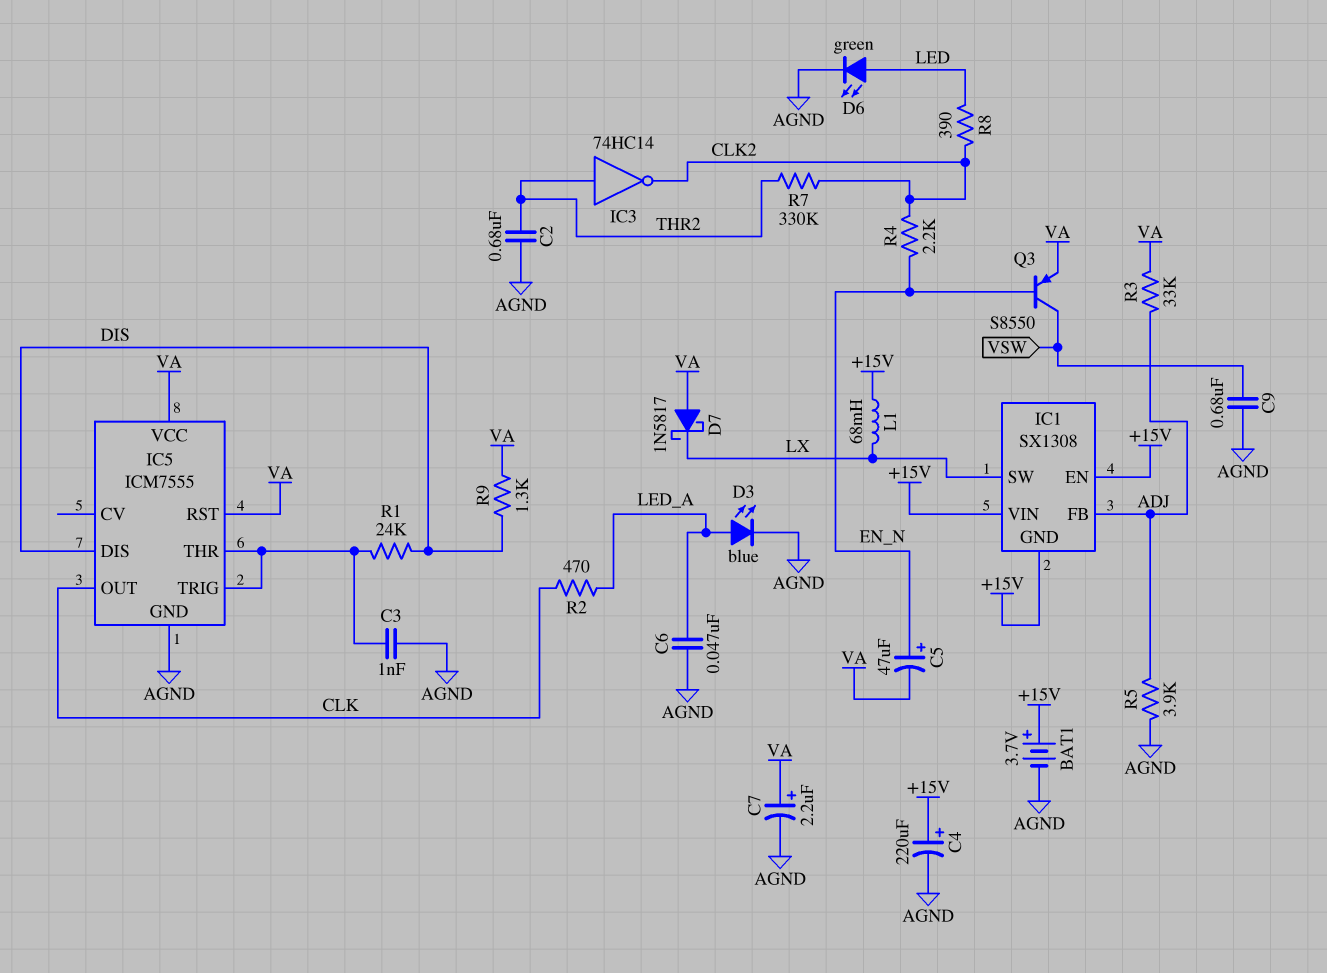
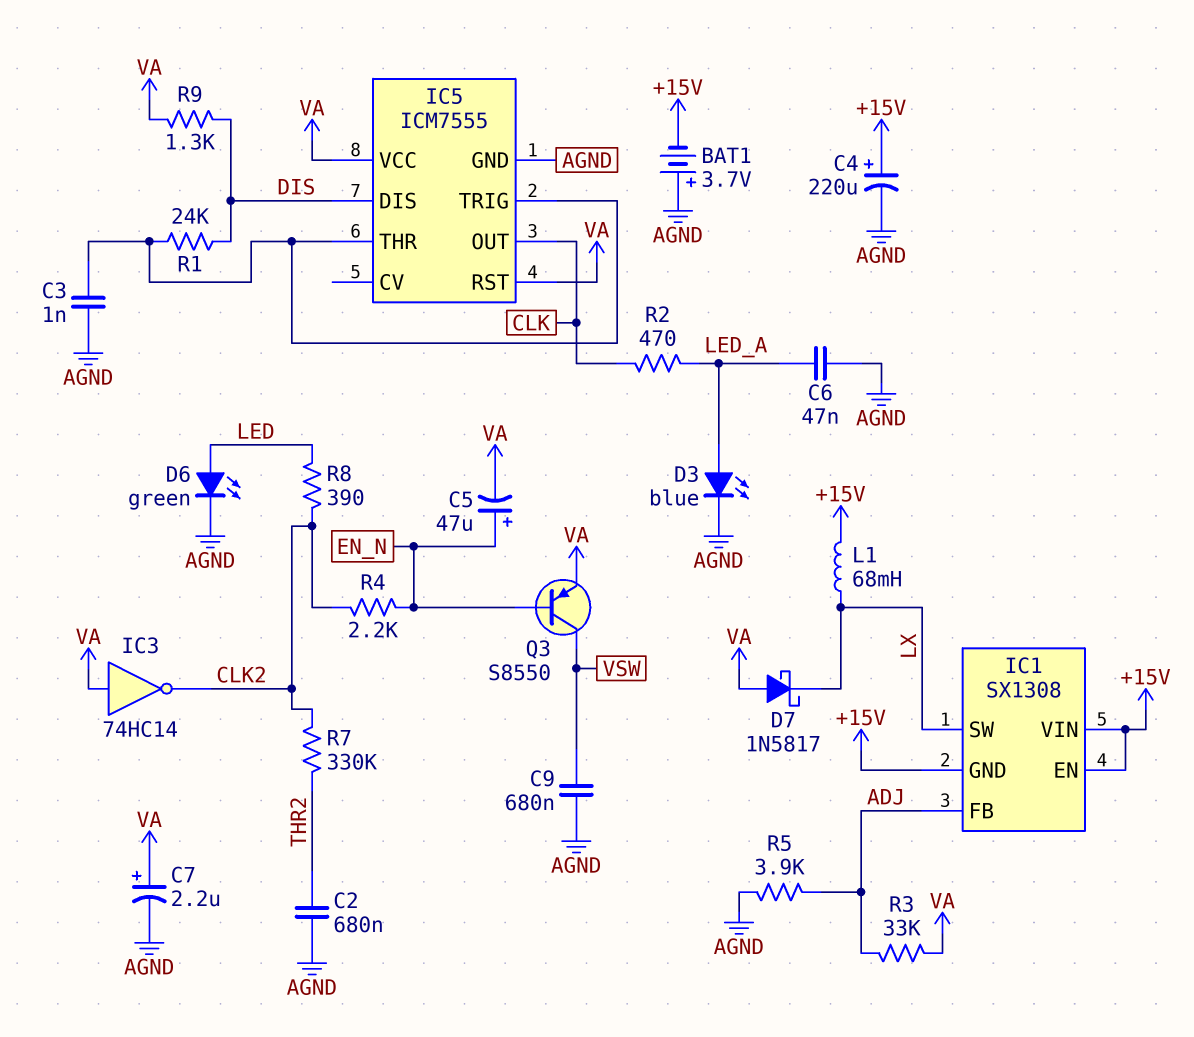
BAT1: 3.7V (plus +15V, minus AGND) -> 3.7V (plus AGND, minus +15V)
IC3: NOT 74HC14 (in THR2, out CLK2) -> NOT 74HC14 (in VA, out CLK2)

